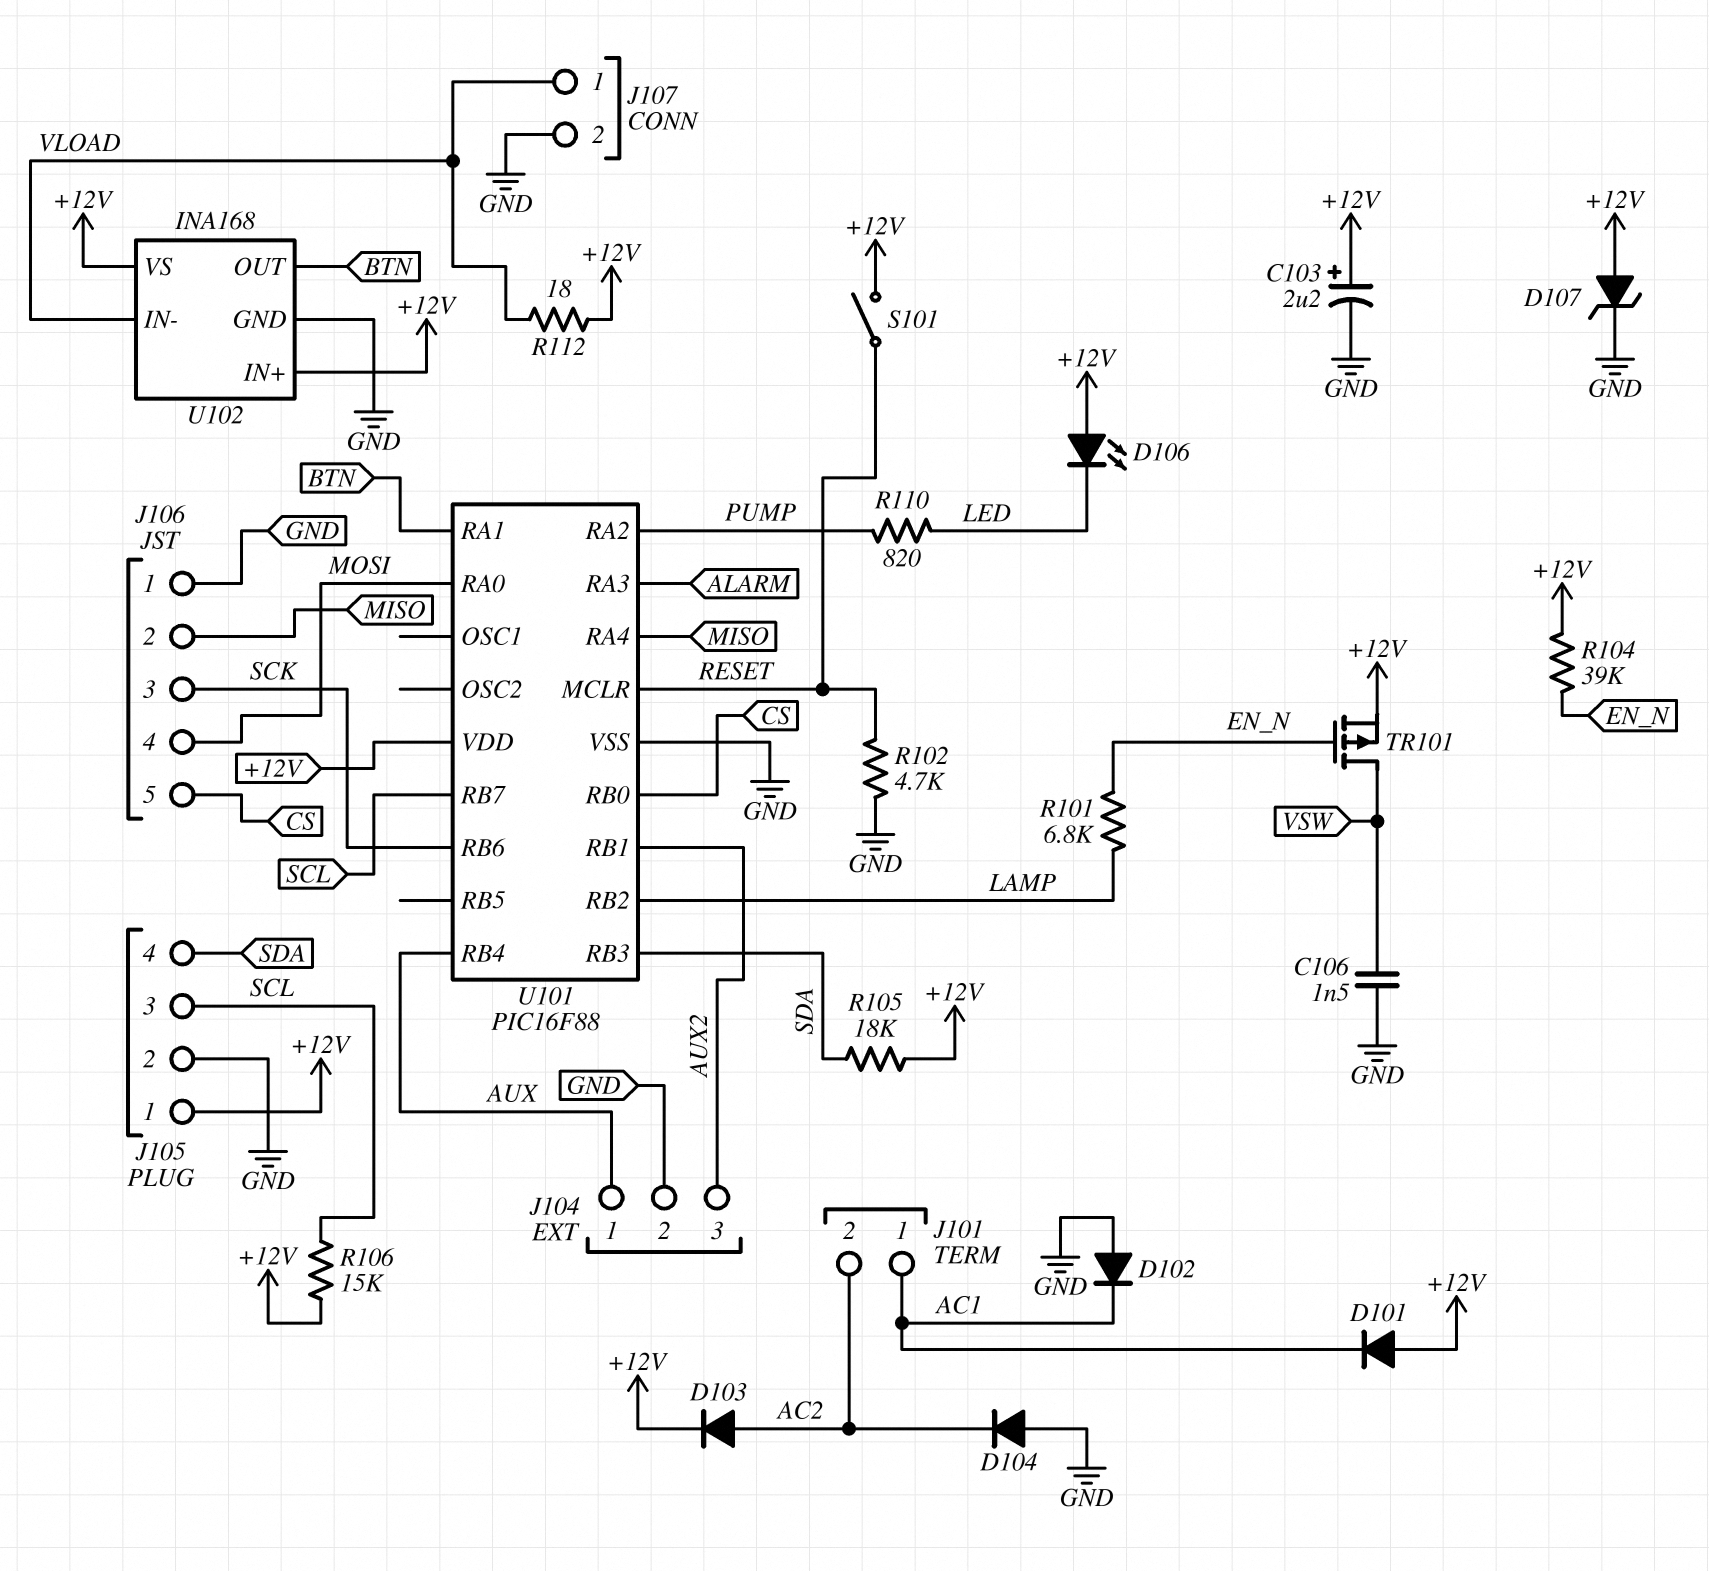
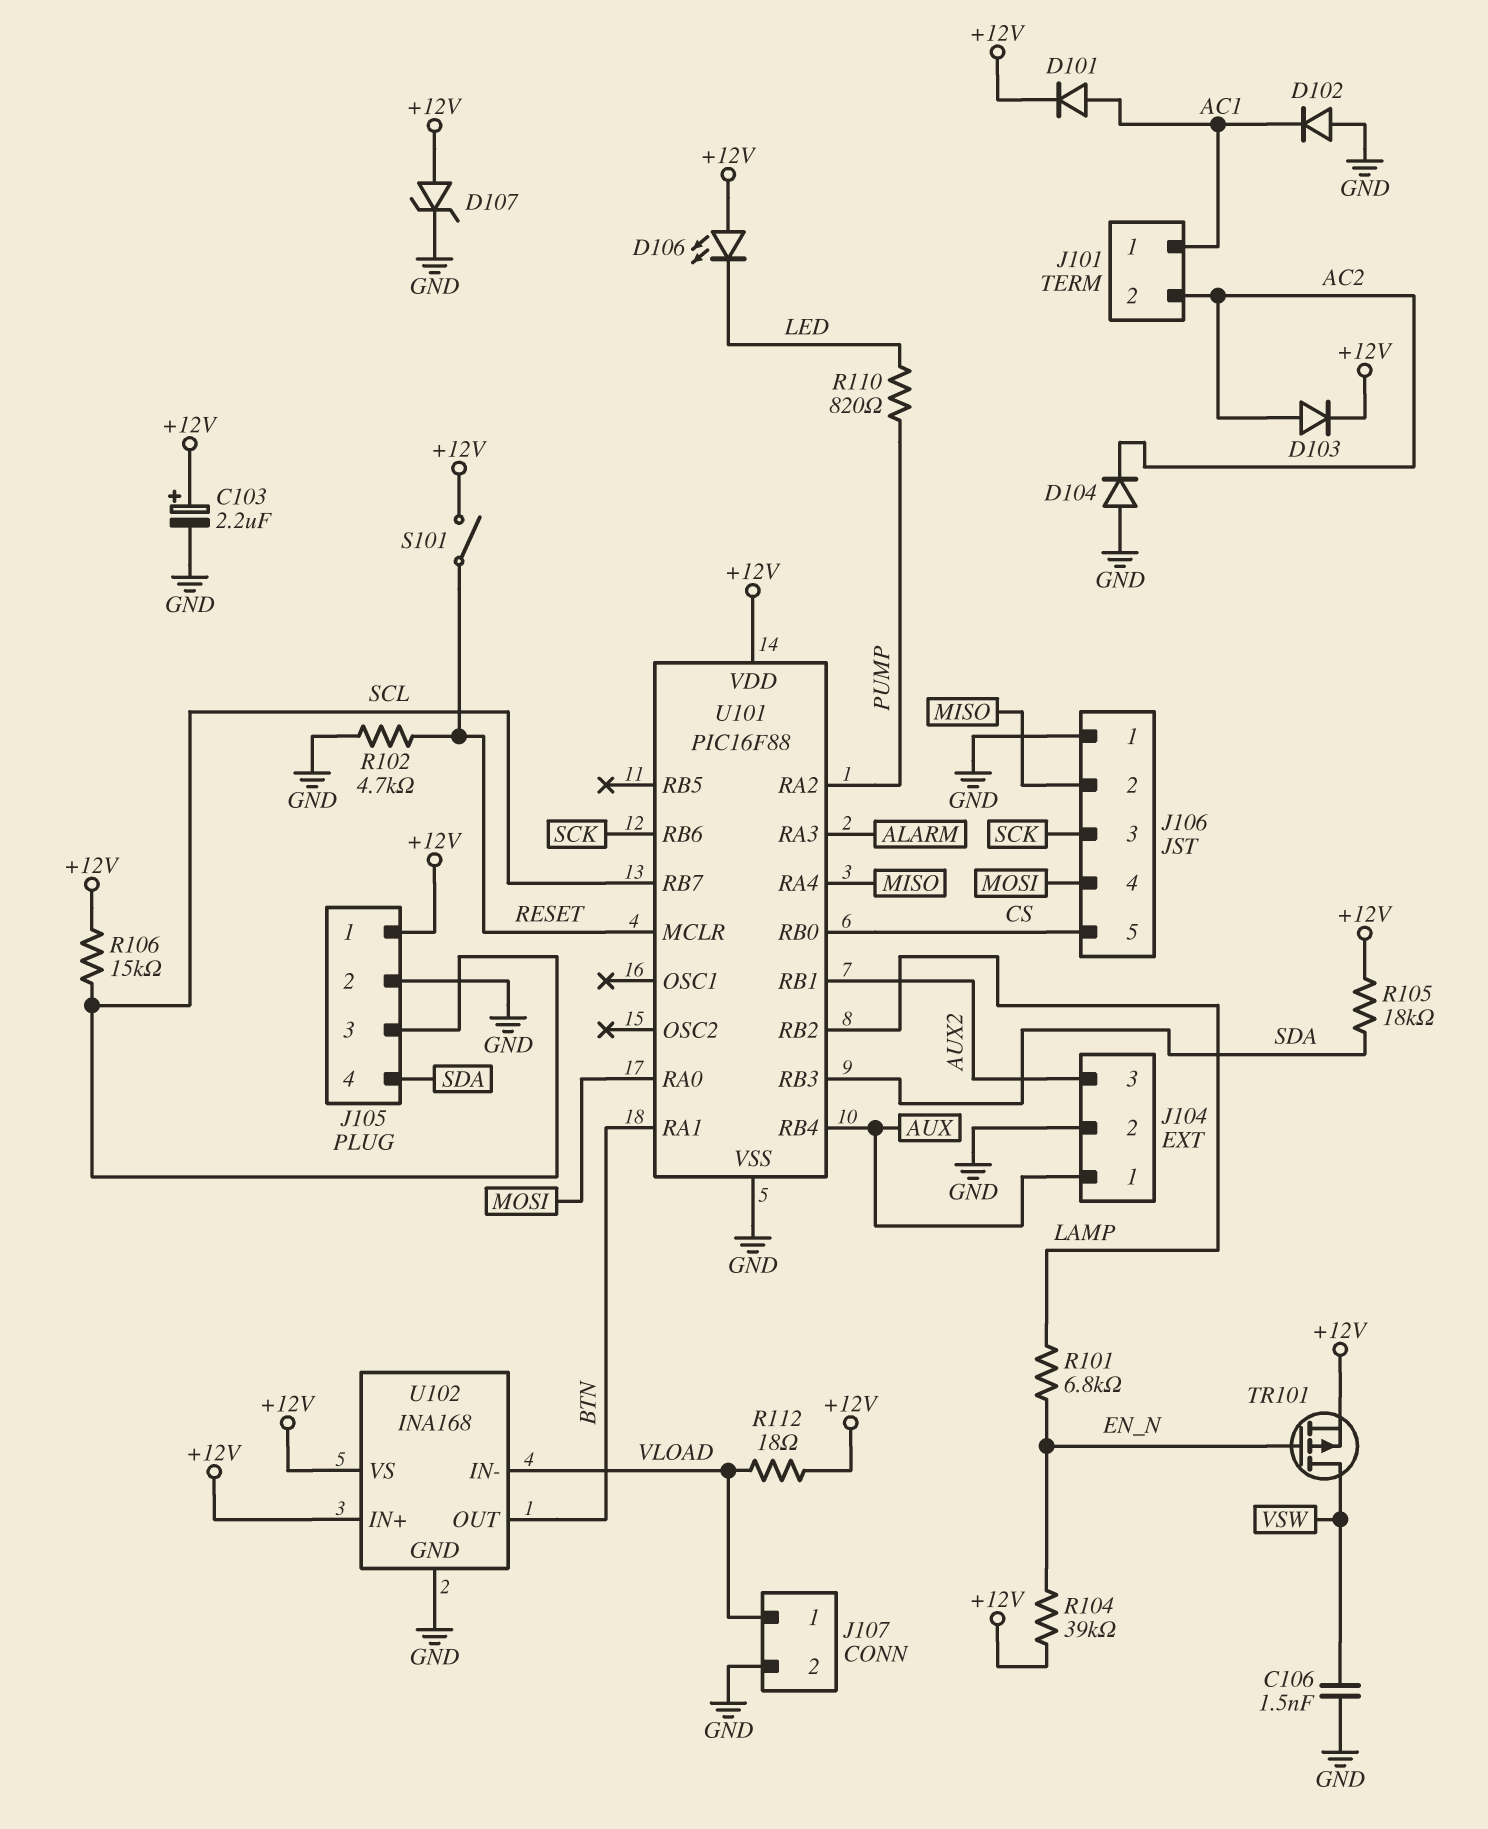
D101: diode (A +12V, K AC1) -> diode (A AC1, K +12V)

